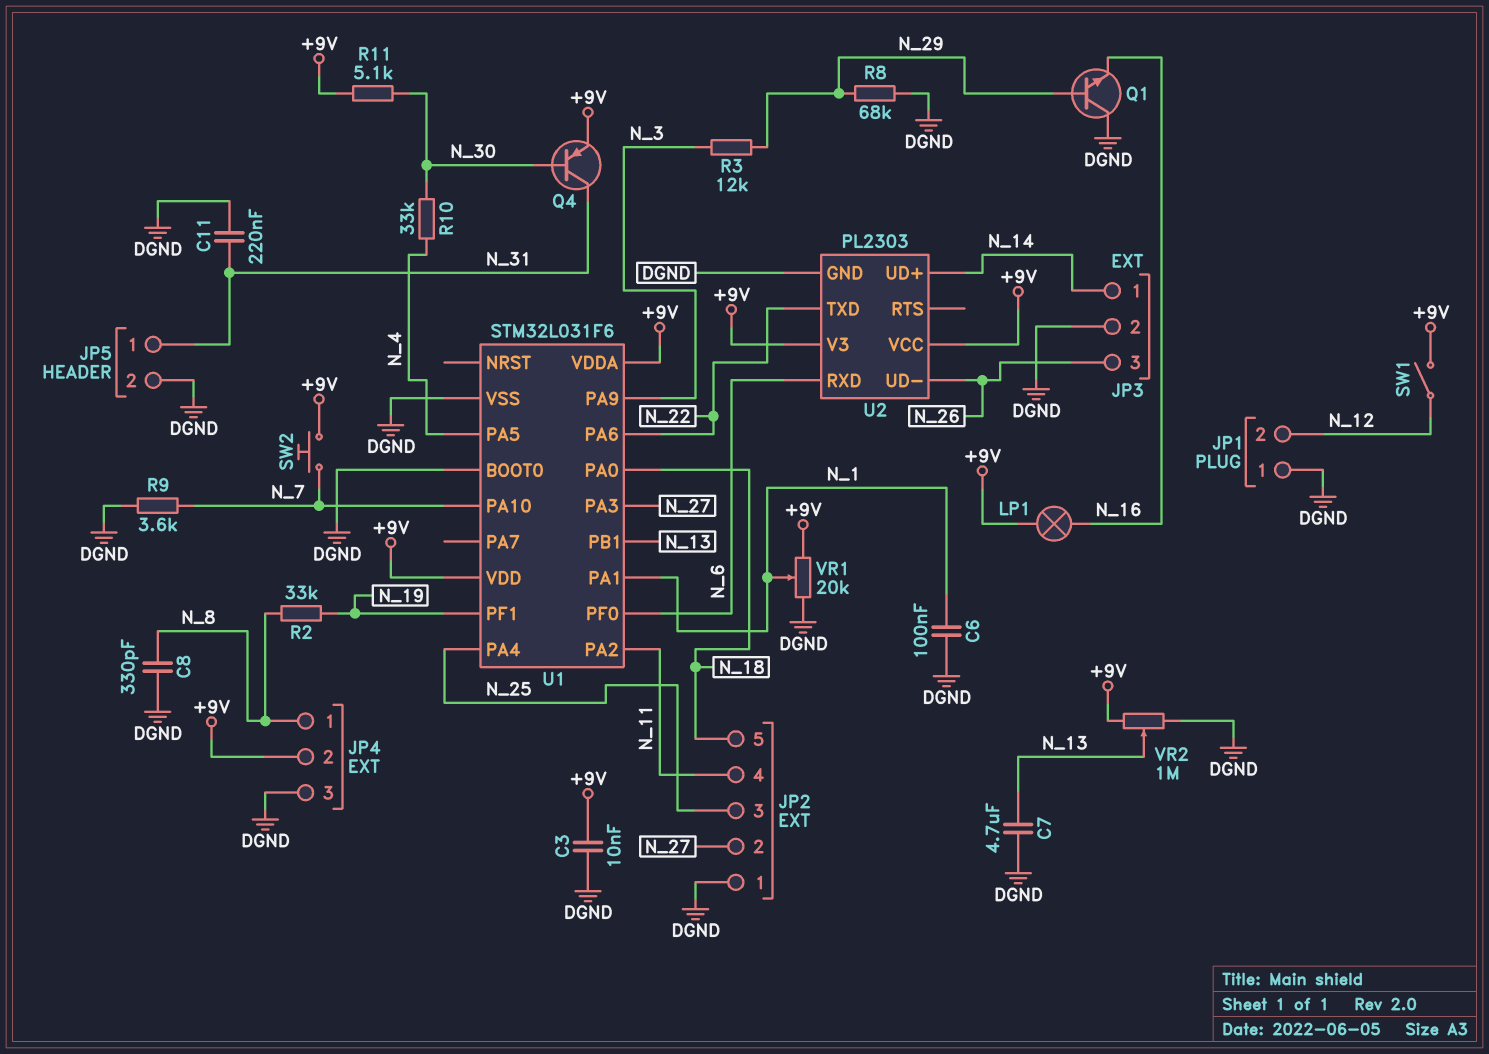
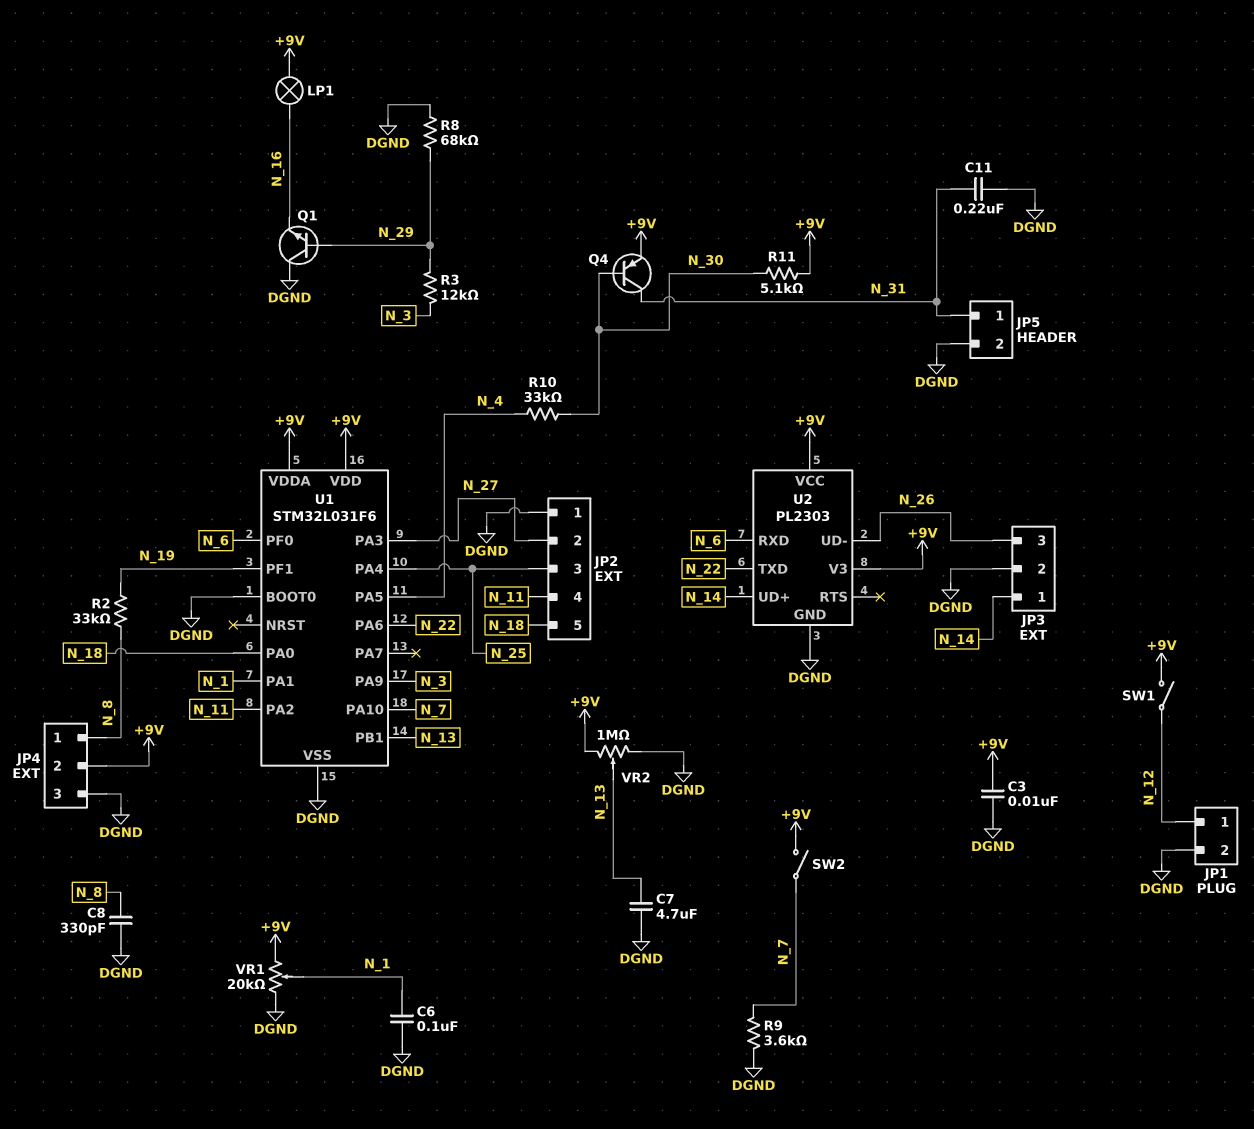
JP1 pin 1: DGND -> N_12
JP1 pin 2: N_12 -> DGND
SW2: button (+9V, N_7) -> switch (+9V, N_7)

